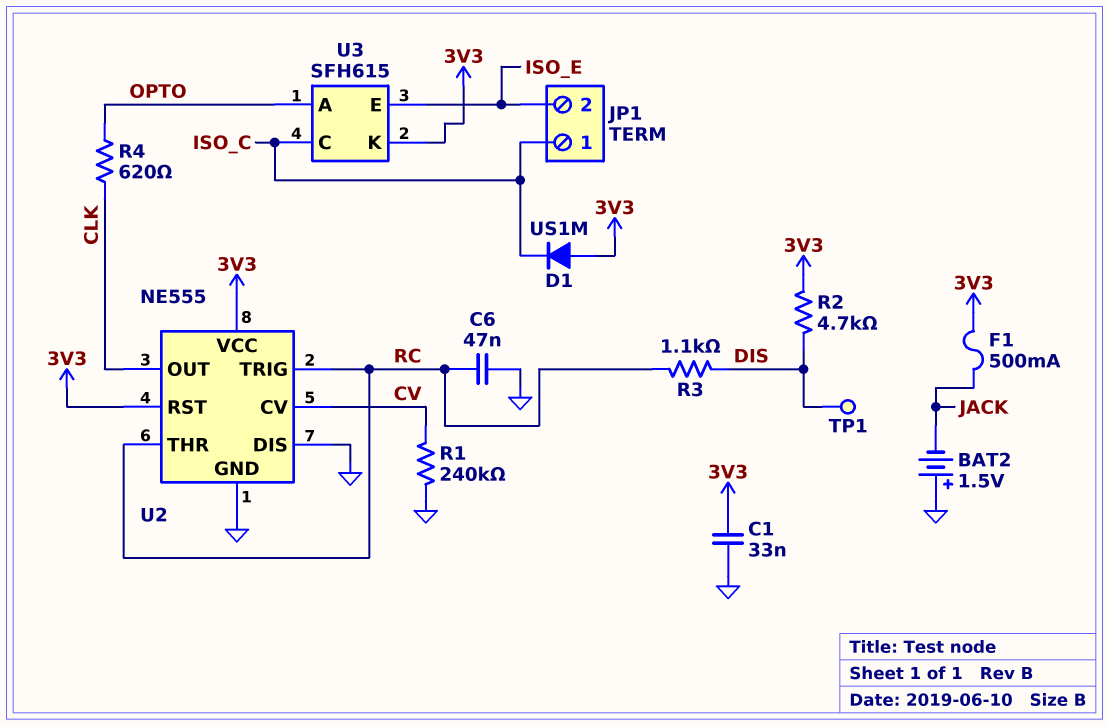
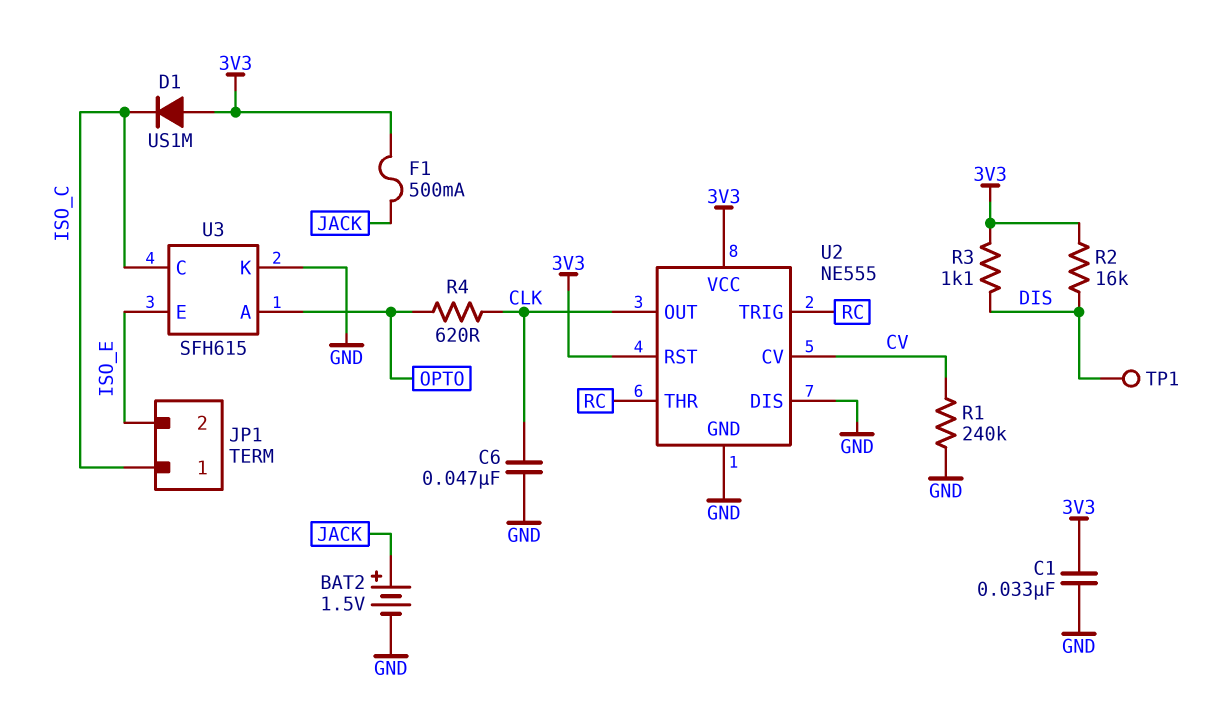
BAT2: 1.5V (plus GND, minus JACK) -> 1.5V (plus JACK, minus GND)
C6: 47nF (GND, RC) -> 47nF (CLK, GND)
R2: 4.7k (3V3, DIS) -> 16k (3V3, DIS)
R3: 1.1k (DIS, RC) -> 1.1k (3V3, DIS)
U3 pin K: 3V3 -> GND

